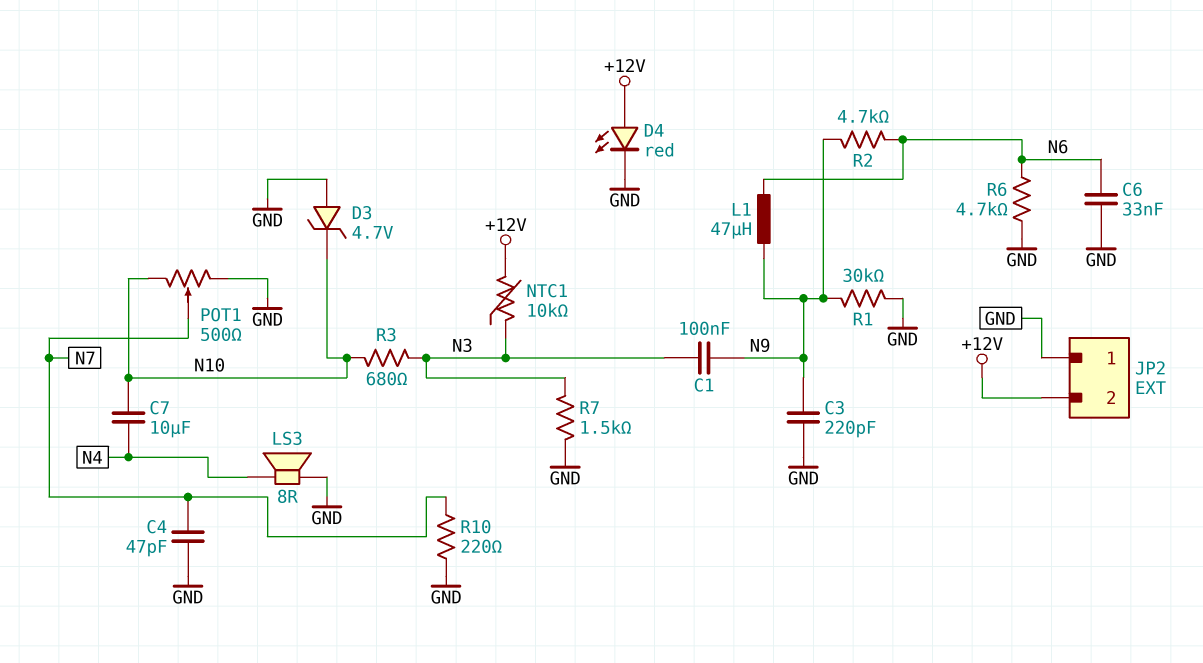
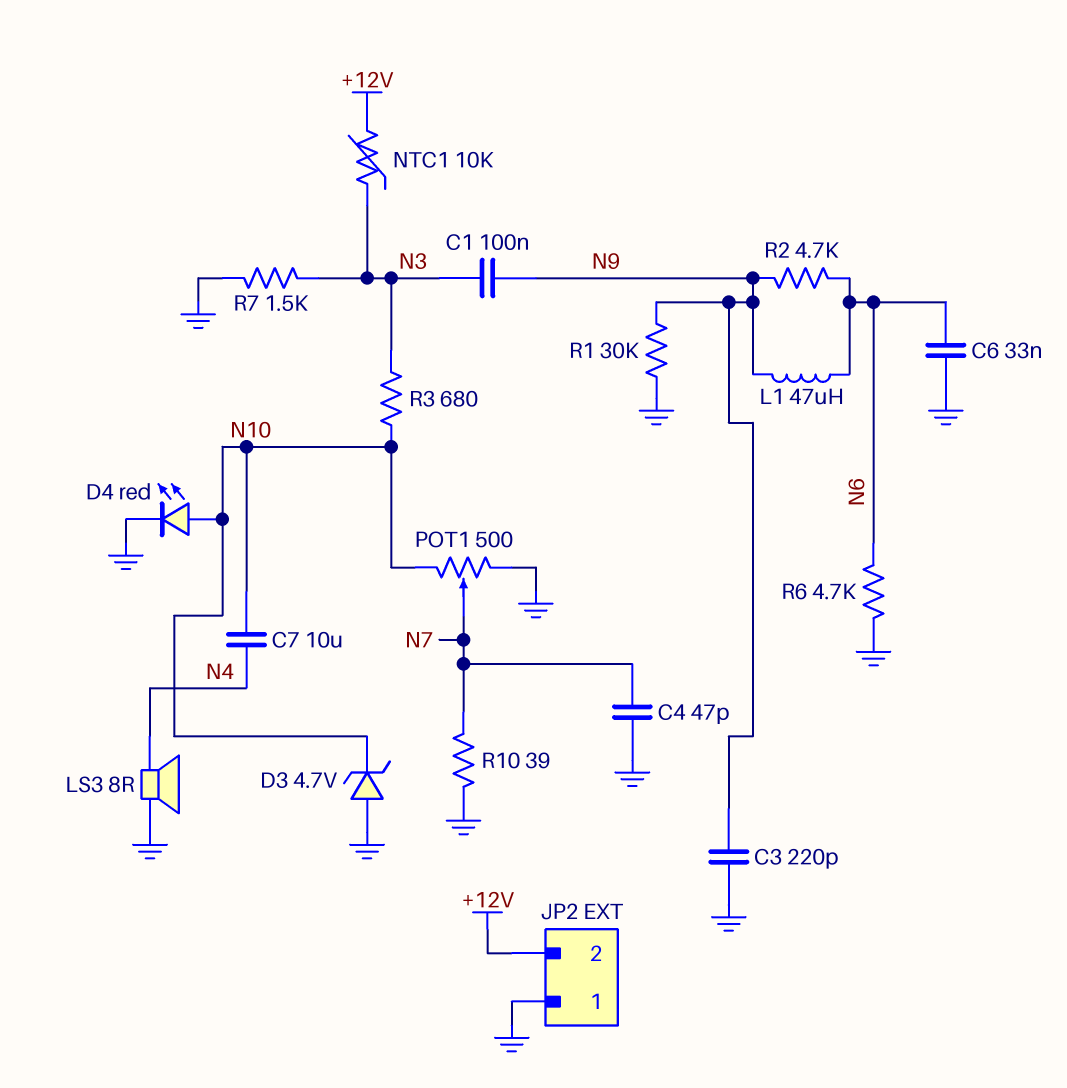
D4: LED red (A +12V, K GND) -> LED red (A N10, K GND)
R10: 220 (GND, N7) -> 39 (GND, N7)

